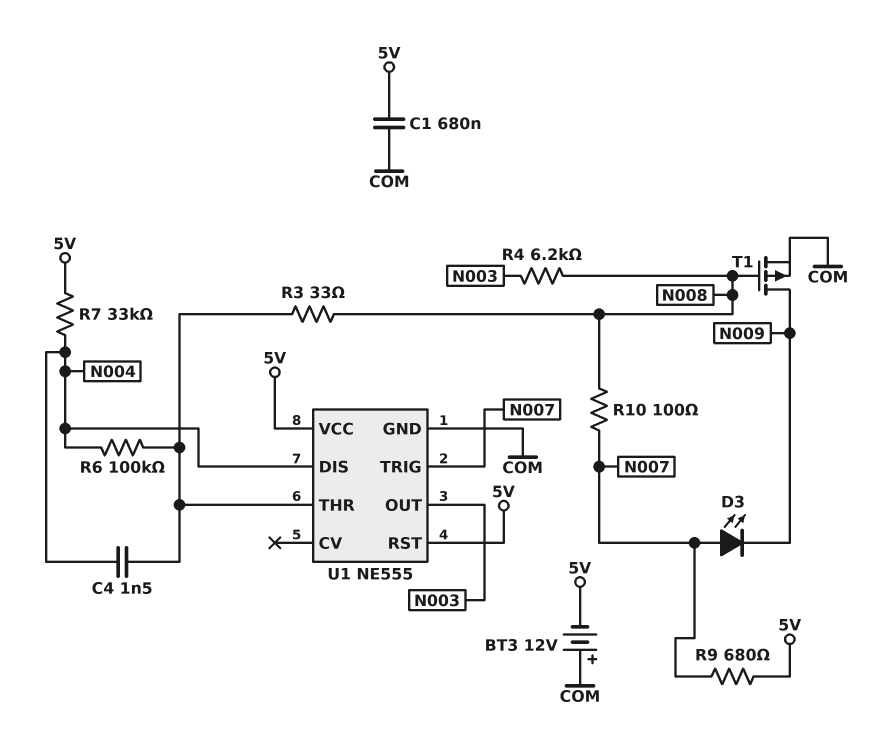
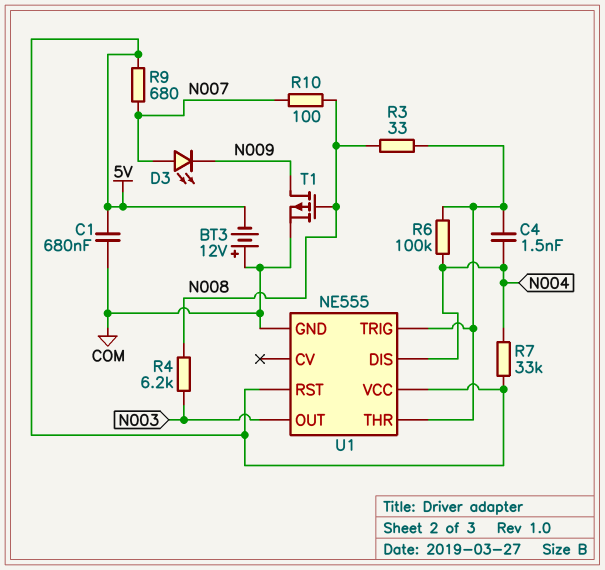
U1 pin TRIG: N007 -> U1/THR

